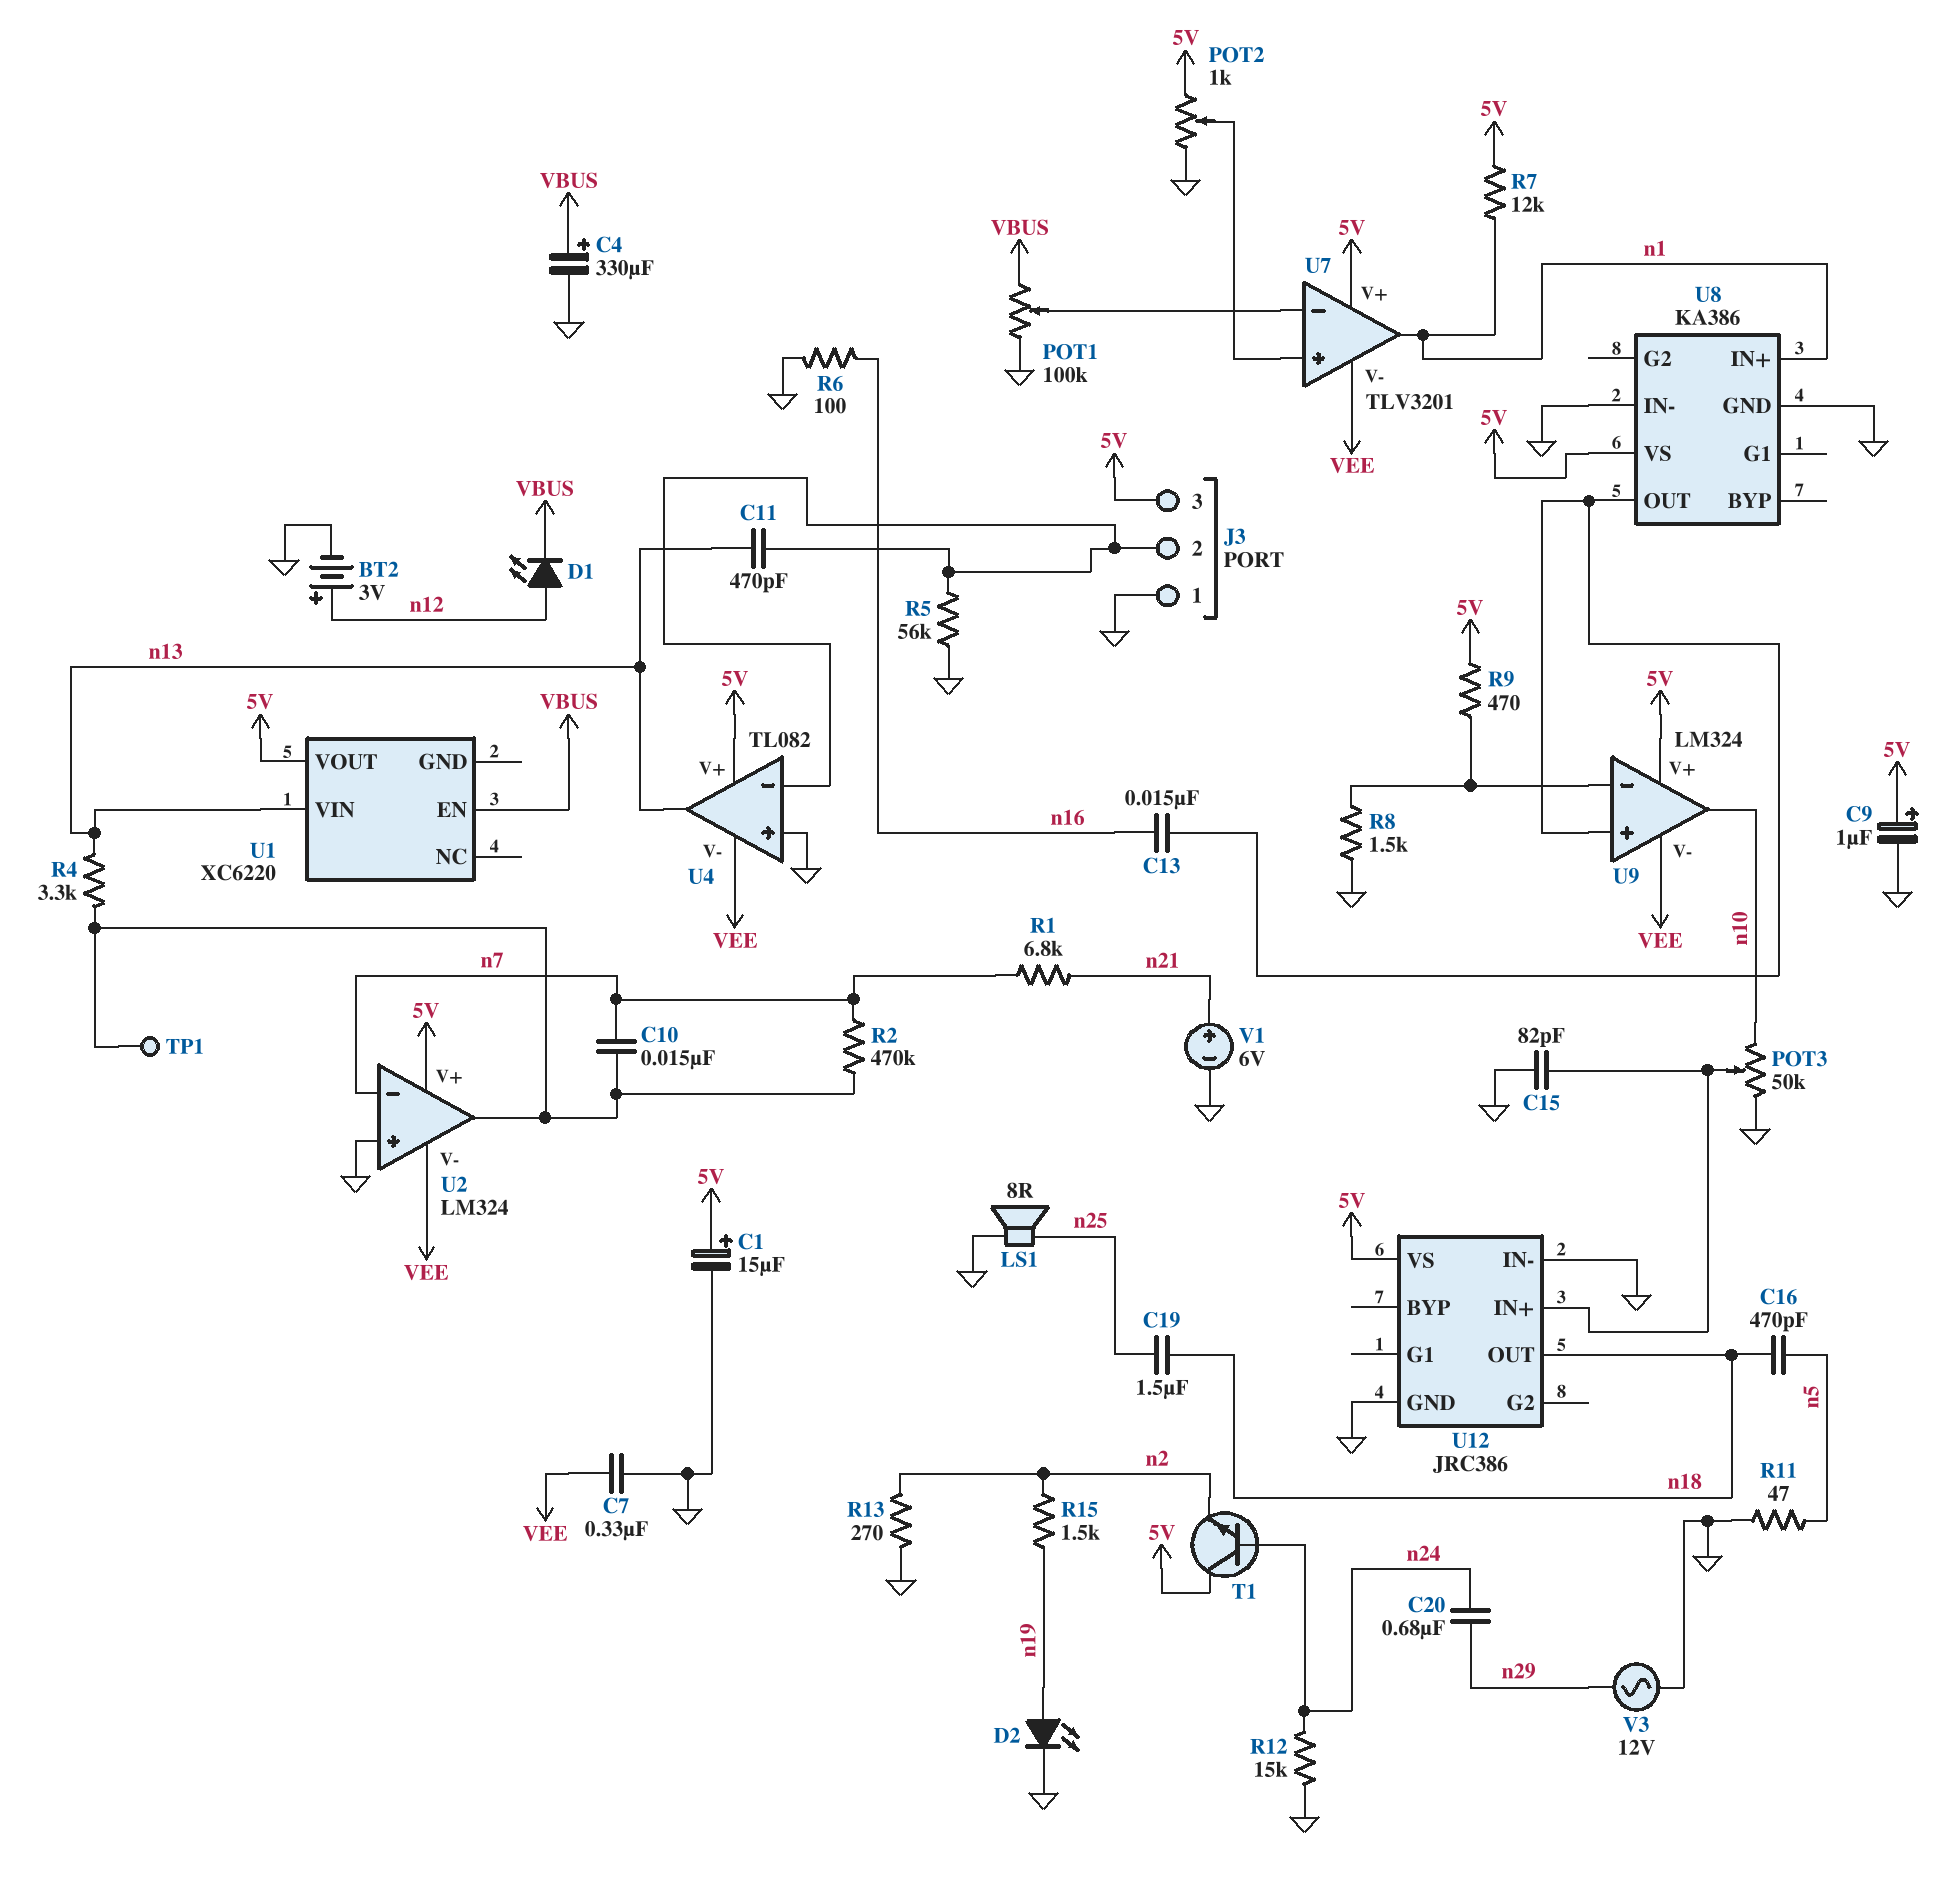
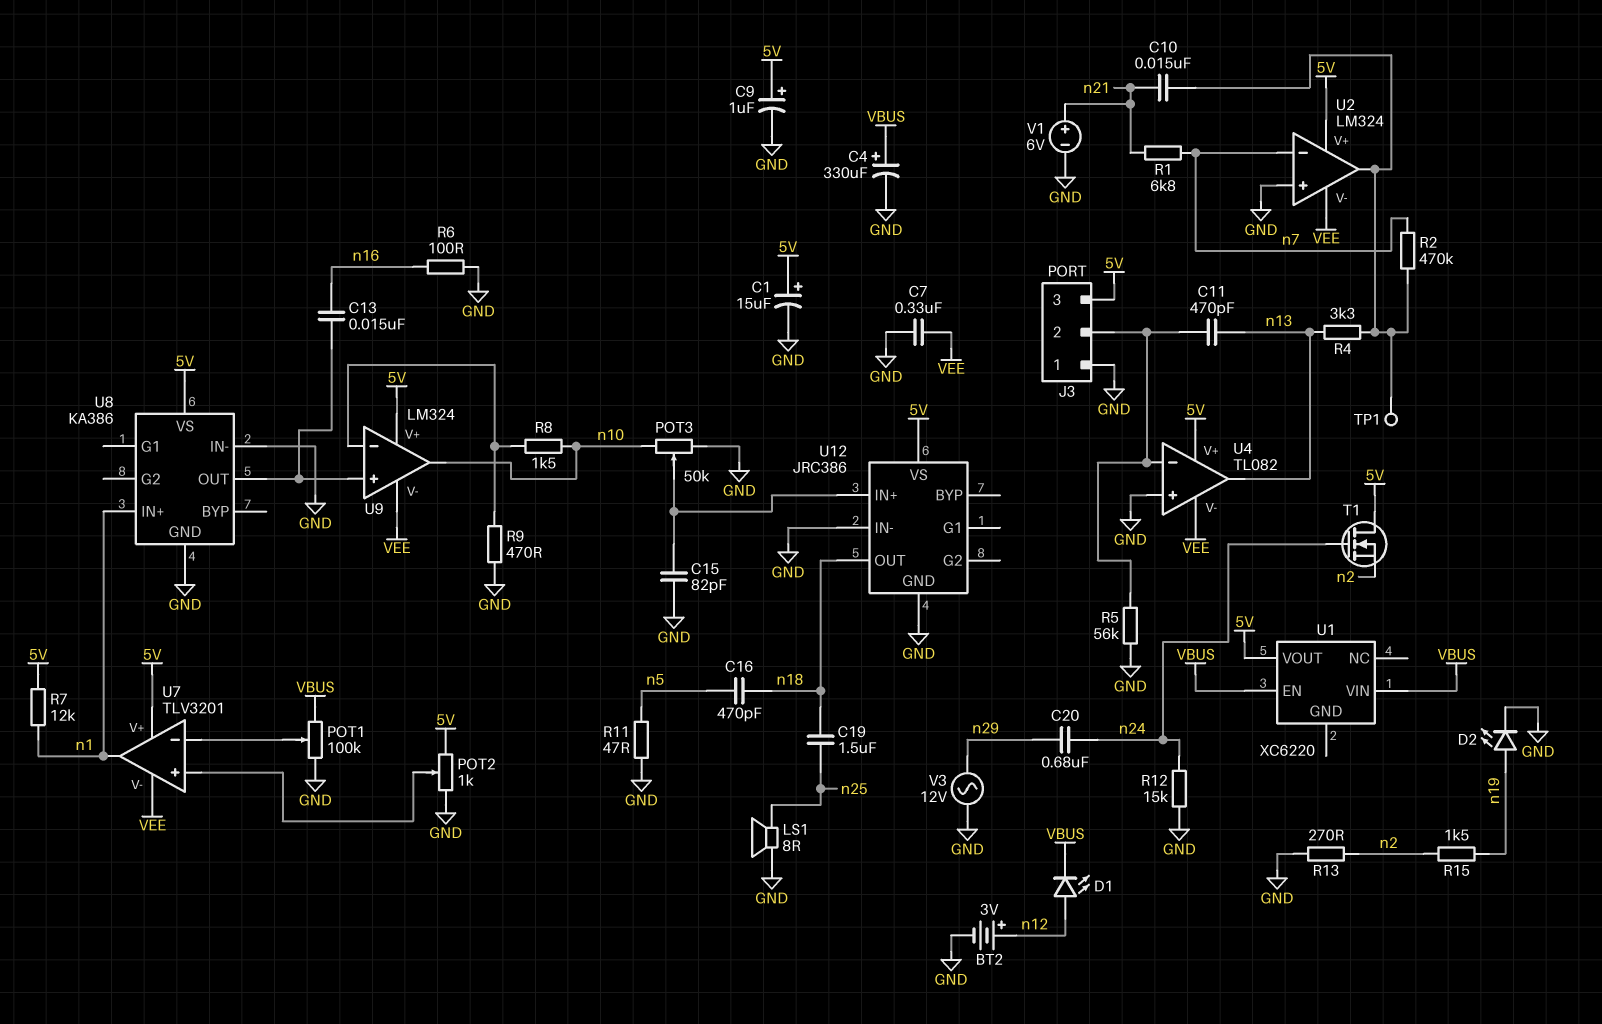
C10: 15nF (U2/out, n7) -> 15nF (U2/out, n21)
R8: 1.5k (GND, U9/in-) -> 1.5k (U9/in-, n10)
R9: 470 (5V, U9/in-) -> 470 (GND, U9/in-)
T1: NPN (B n24, C 5V, E n2) -> NMOS (G n24, D 5V, S n2)
U1 pin VIN: n13 -> VBUS

